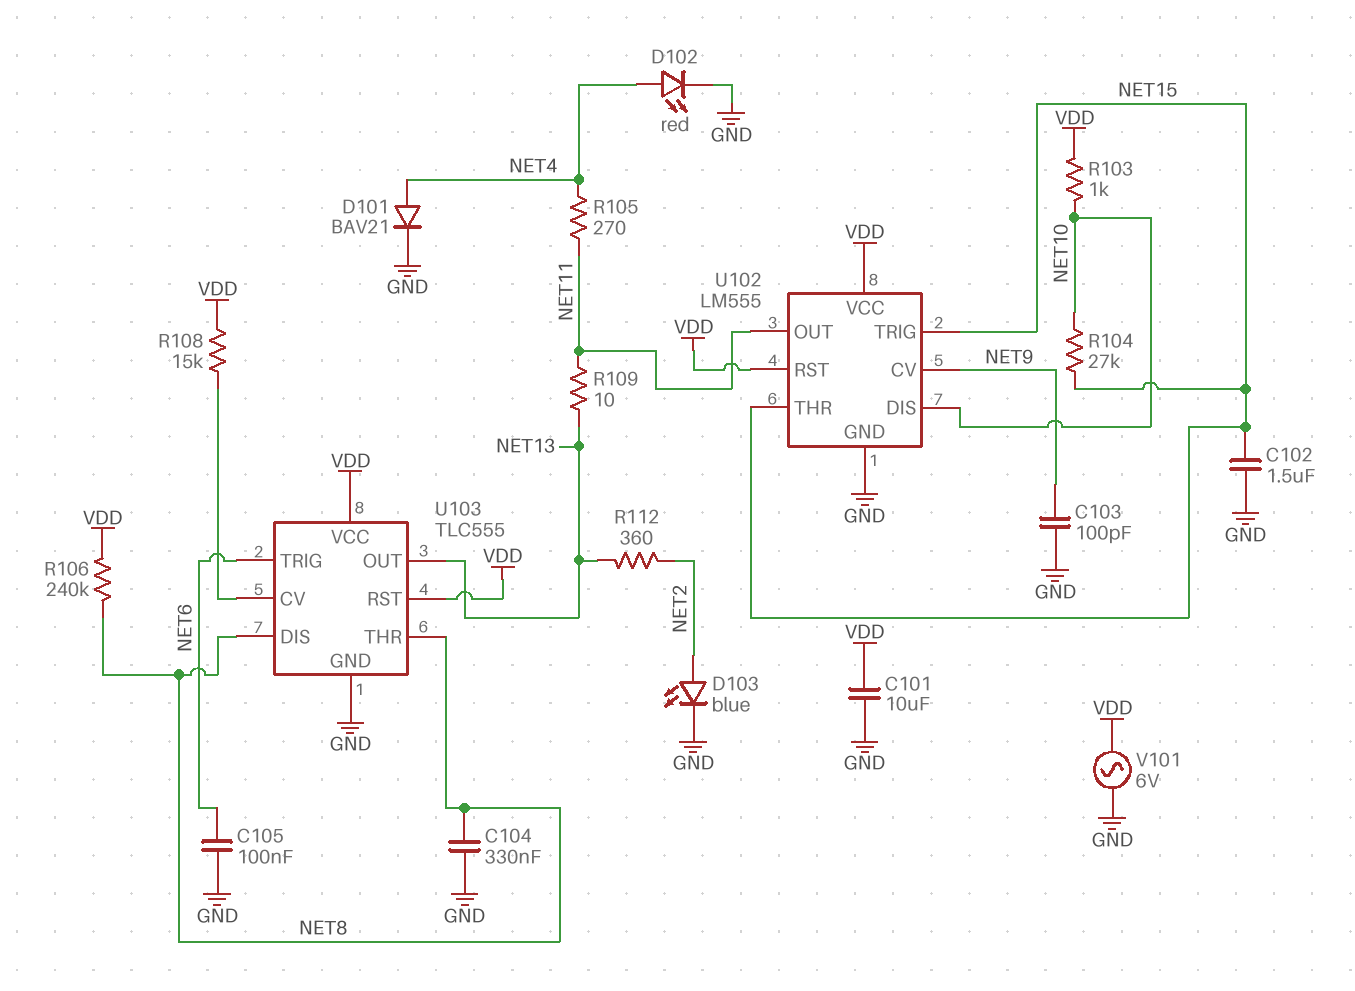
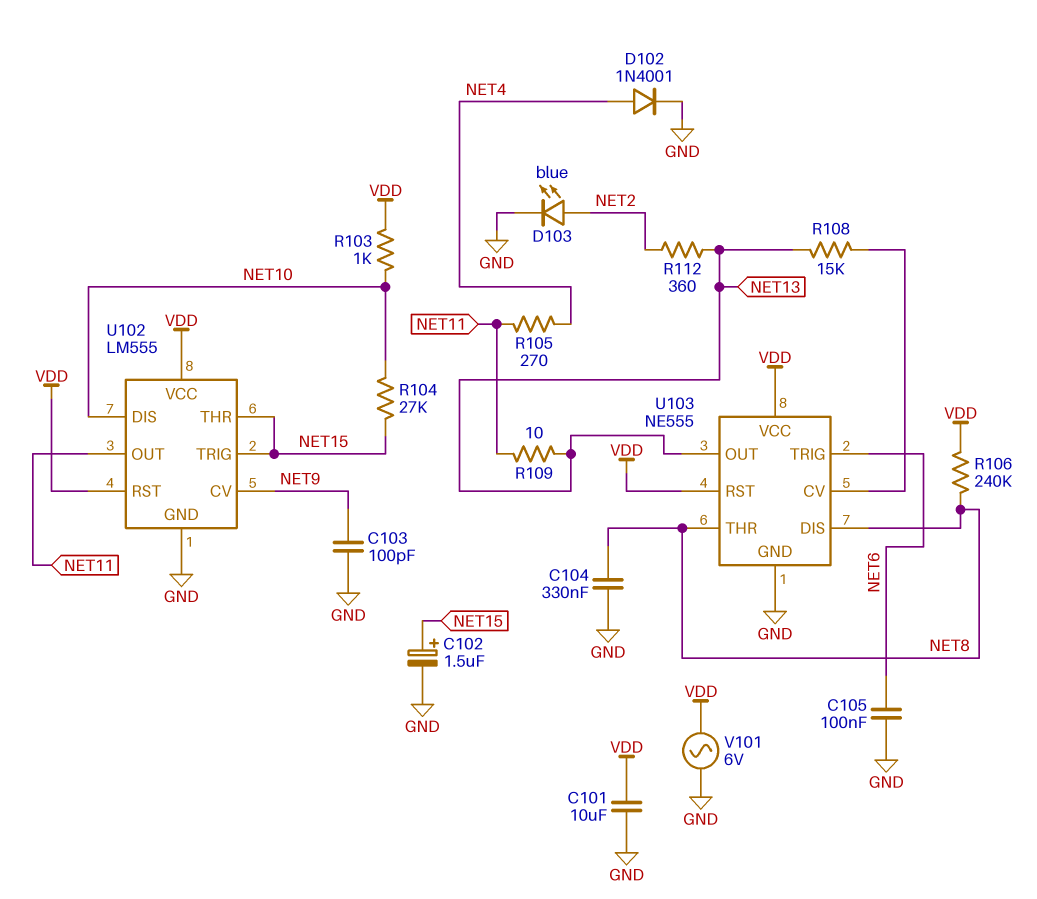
C102: 1.5uF (GND, NET15) -> 1.5uF (plus NET15, minus GND)
D101: diode BAV21 (A NET4, K GND) -> none
D102: LED red (A NET4, K GND) -> diode 1N4001 (A NET4, K GND)
R108: 15k (U103/CV, VDD) -> 15k (NET13, U103/CV)
U103: TLC555 -> NE555

